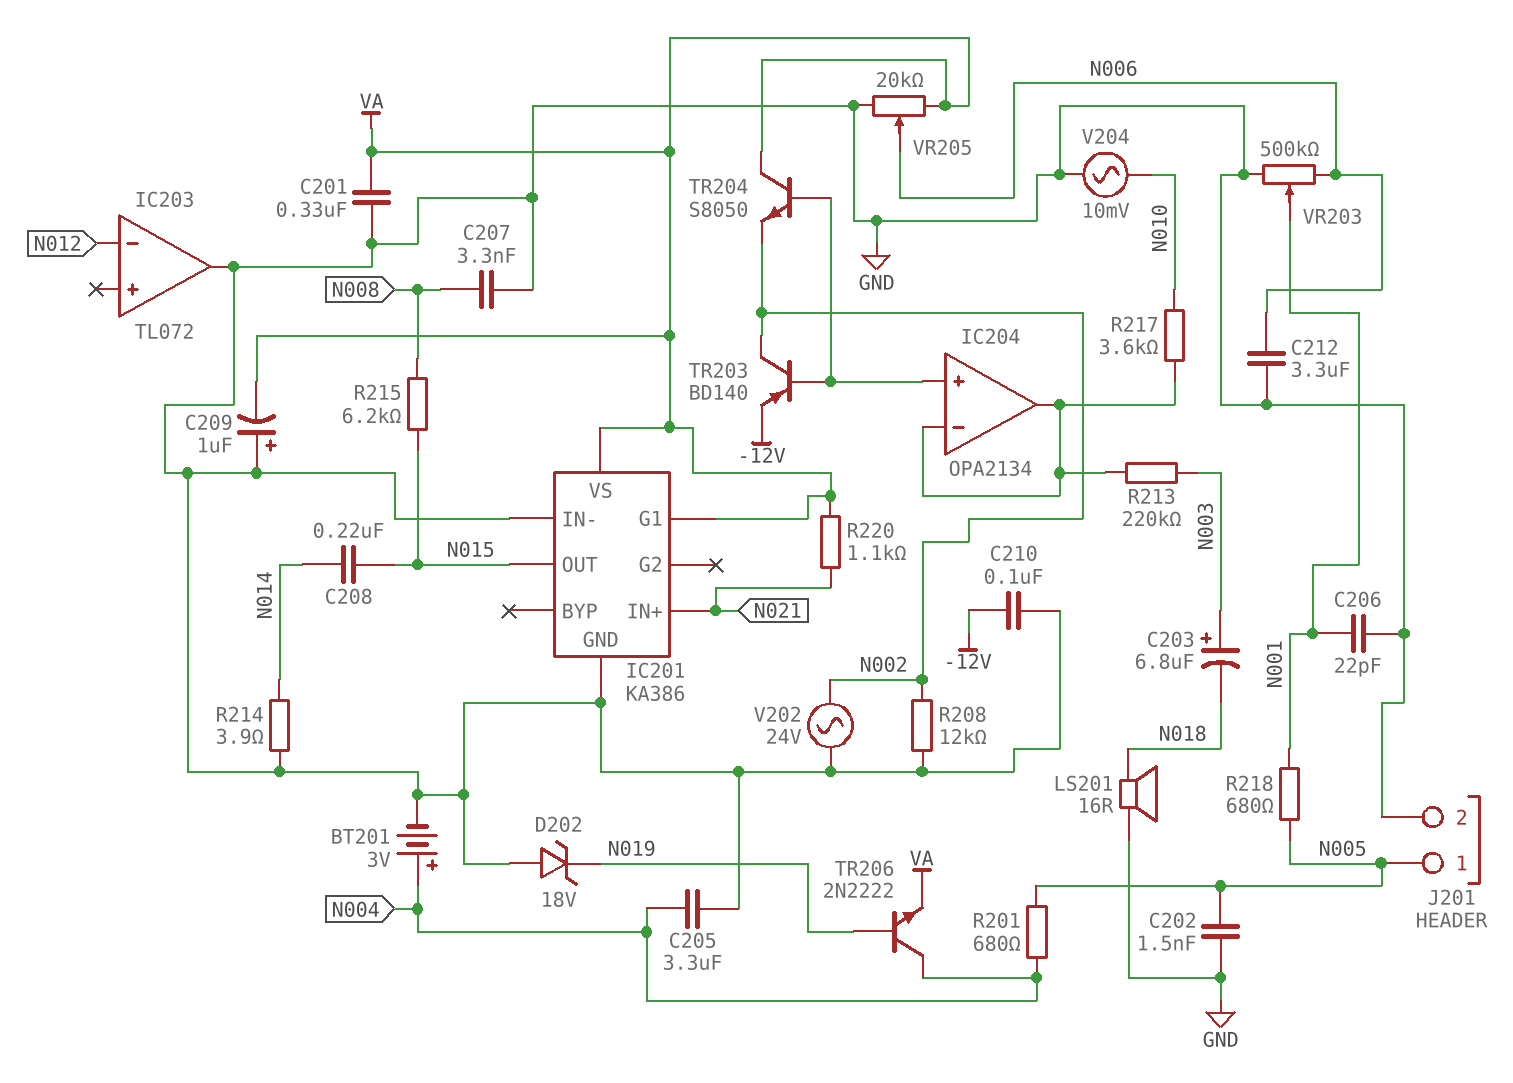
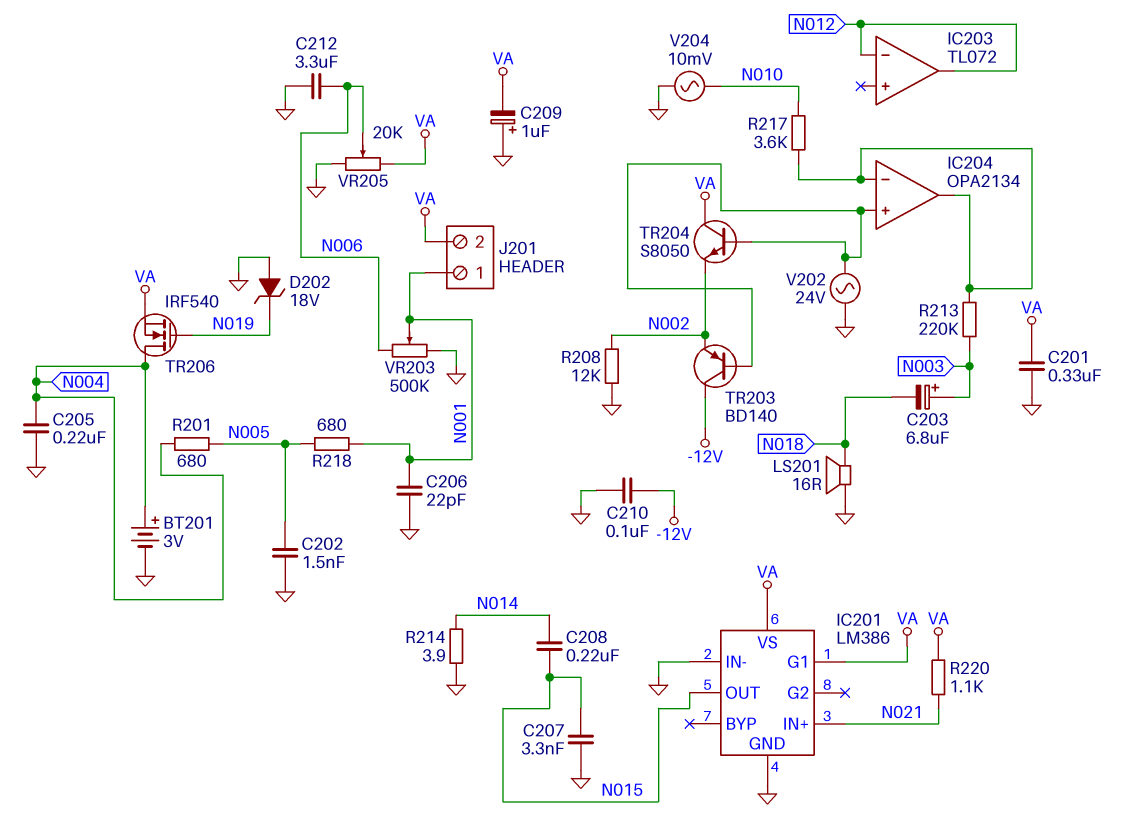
C205: 3.3uF (GND, N004) -> 220nF (GND, N004)
C207: 3.3nF (GND, N008) -> 3.3nF (GND, N015)
IC201: KA386 -> LM386
IC203 pin out: GND -> N012
J201 pin 1: N005 -> N001
J201 pin 2: GND -> VA
R215: 6.2k (N008, N015) -> none
TR203: PNP BD140 (B IC204/in+, C N002, E -12V) -> PNP BD140 (B IC204/in+, C -12V, E N002)
TR206: NPN 2N2222 (B N019, C N004, E VA) -> NMOS IRF540 (G N019, D N004, S VA)
V202: AC 24V (GND, N002) -> AC 24V (GND, IC204/in+)

